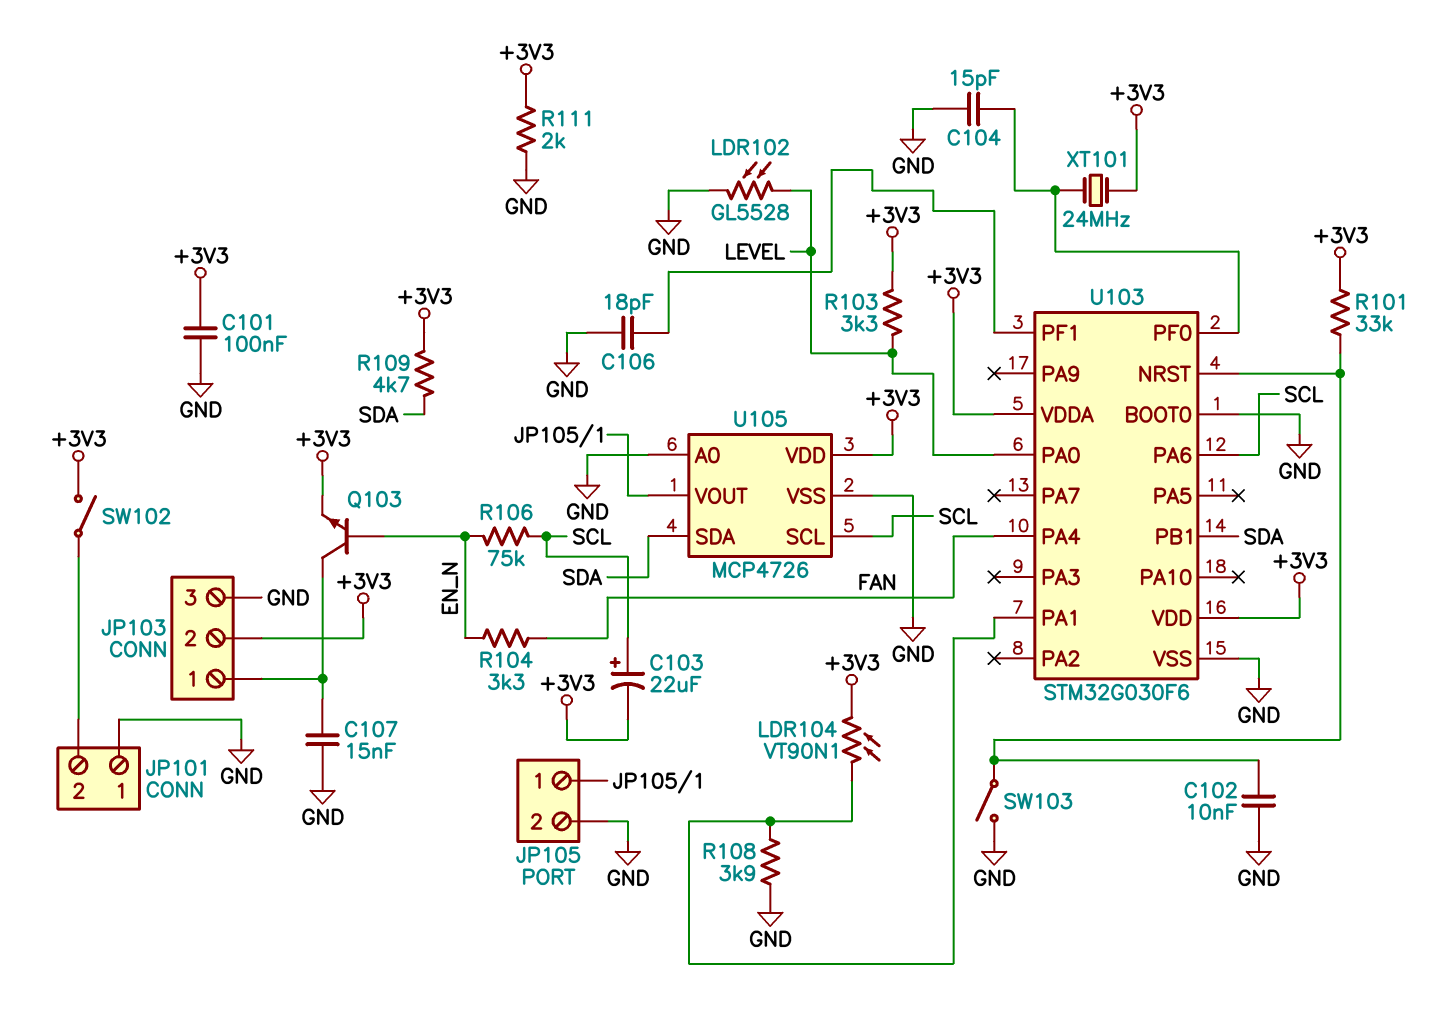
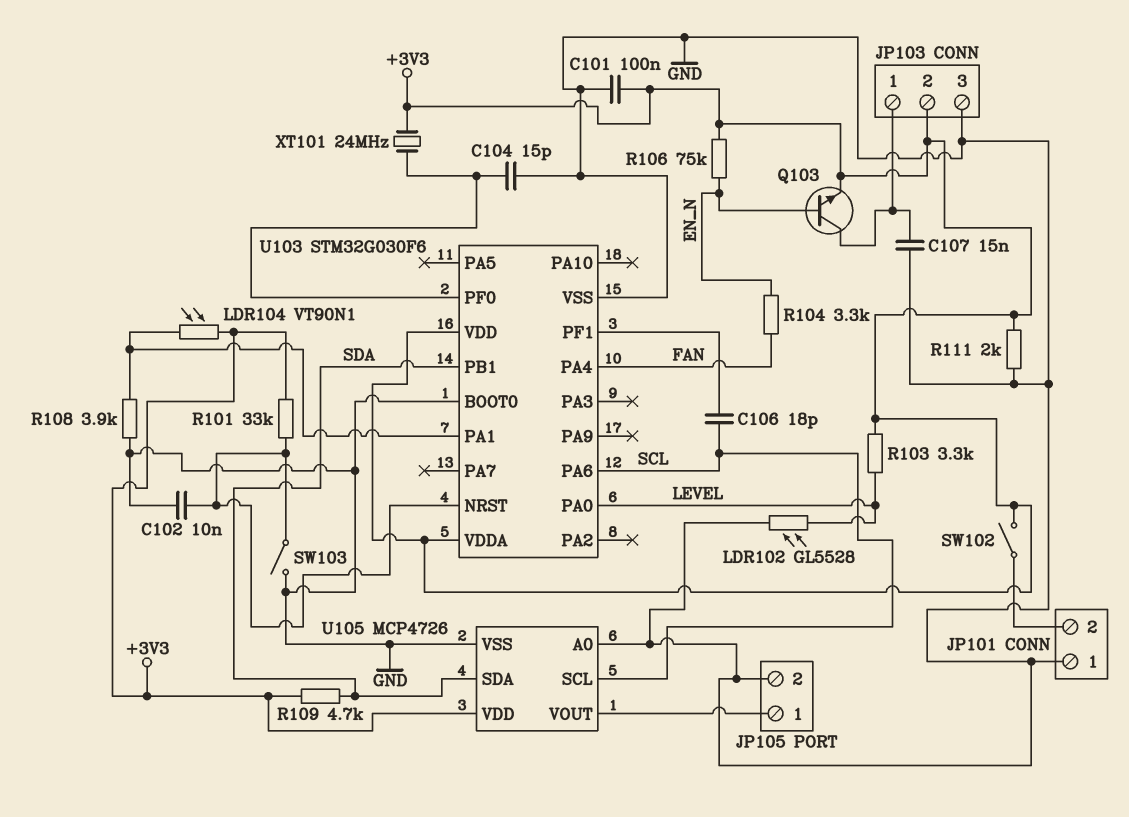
C103: 22uF (plus SCL, minus +3V3) -> none
C106: 18pF (GND, U103/PF1) -> 18pF (SCL, U103/PF1)
R106: 75k (EN_N, SCL) -> 75k (+3V3, EN_N)

